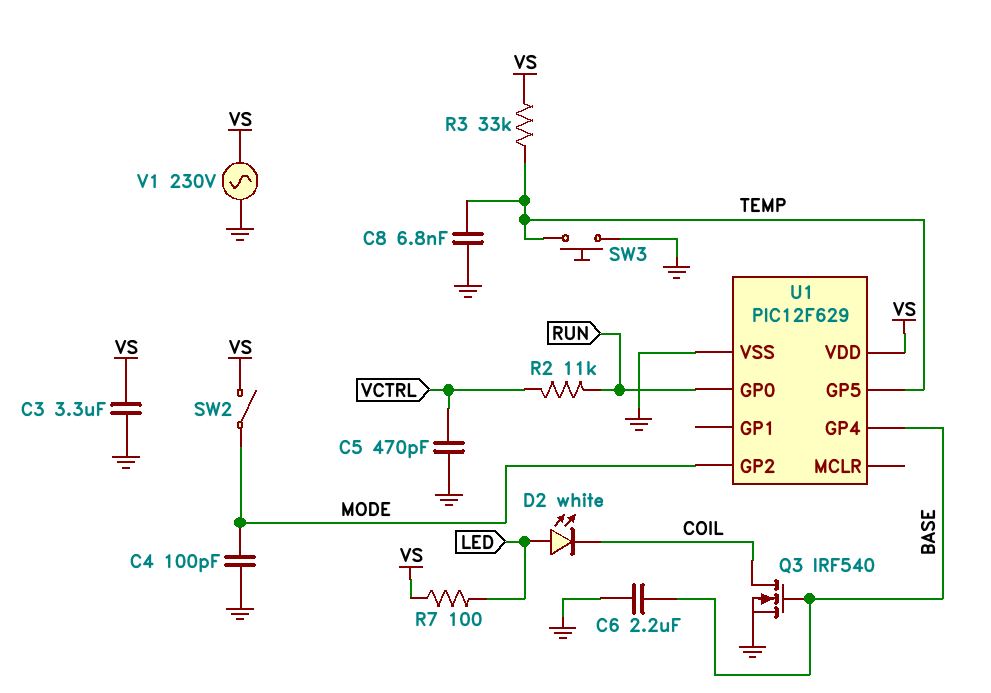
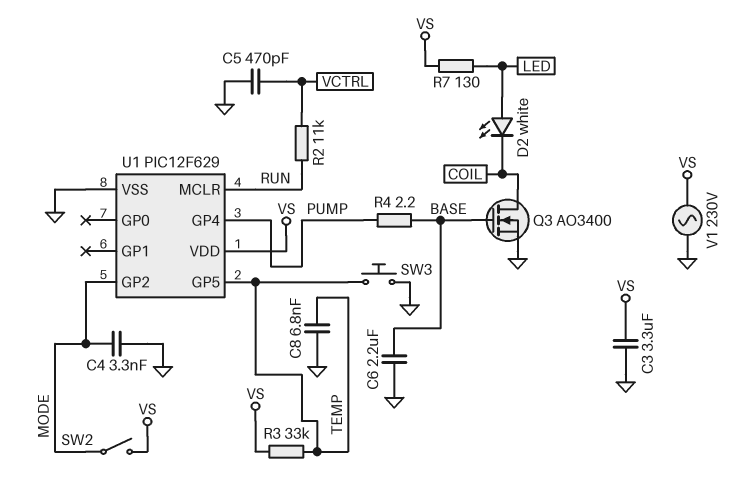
C4: 100pF (GND, MODE) -> 3.3nF (GND, MODE)
Q3: NMOS IRF540 (G BASE, D COIL, S GND) -> NMOS AO3400 (G BASE, D COIL, S GND)
R4: none -> 2.2 (BASE, PUMP)
R7: 100 (LED, VS) -> 130 (LED, VS)
U1 pin GP0: RUN -> none
U1 pin GP4: BASE -> PUMP
U1 pin MCLR: none -> RUN

